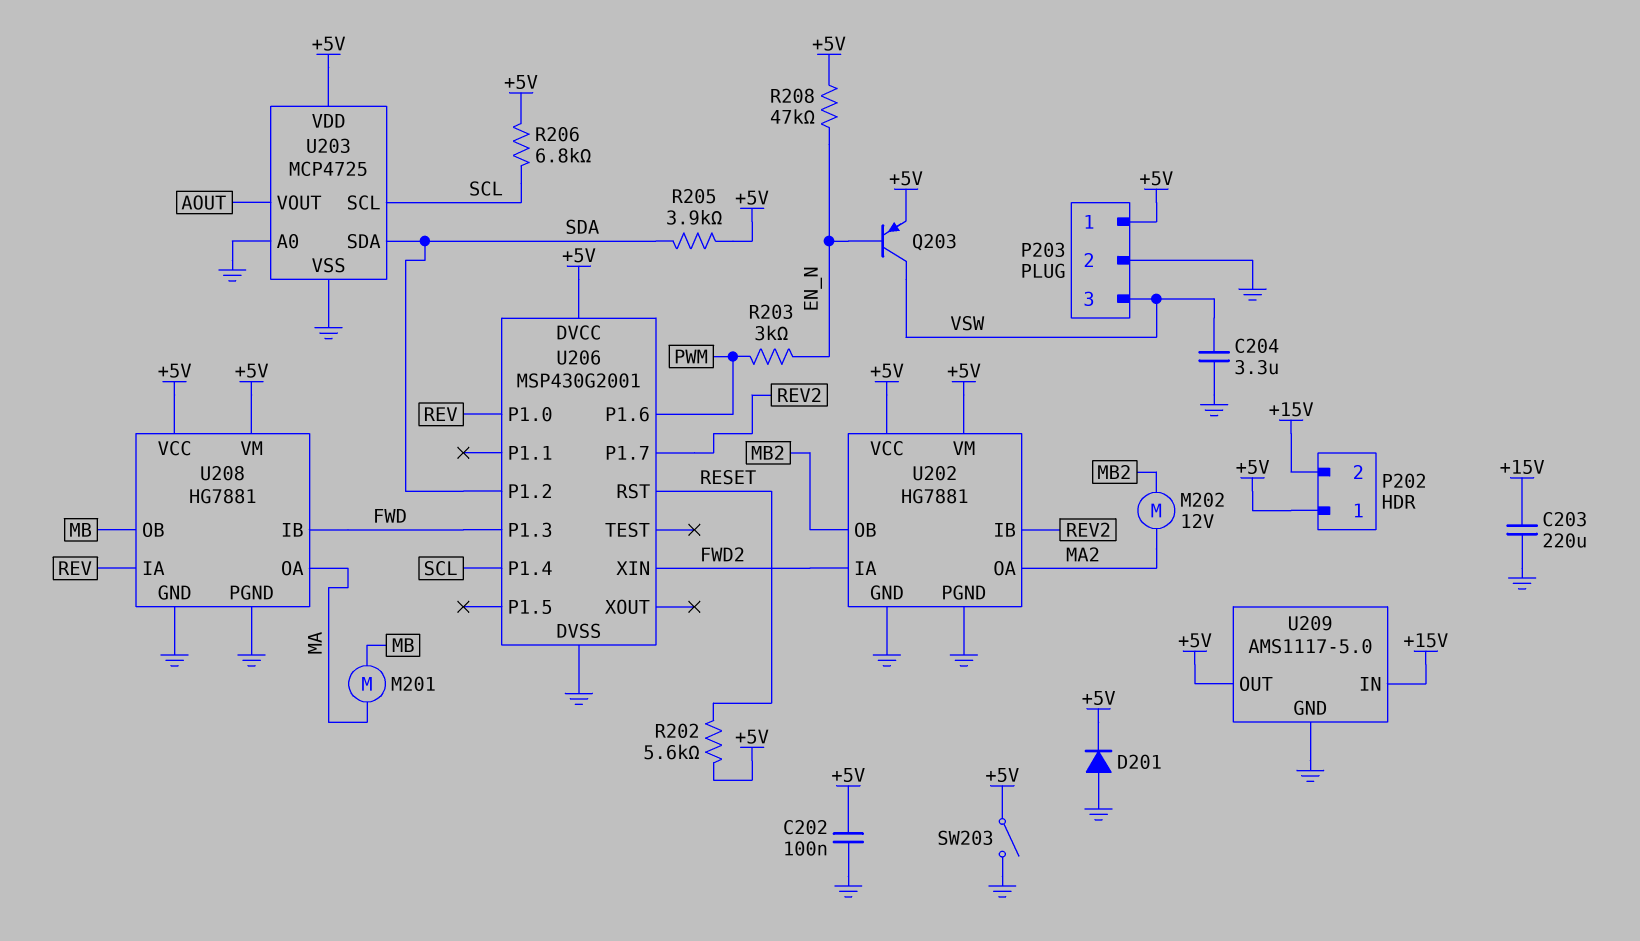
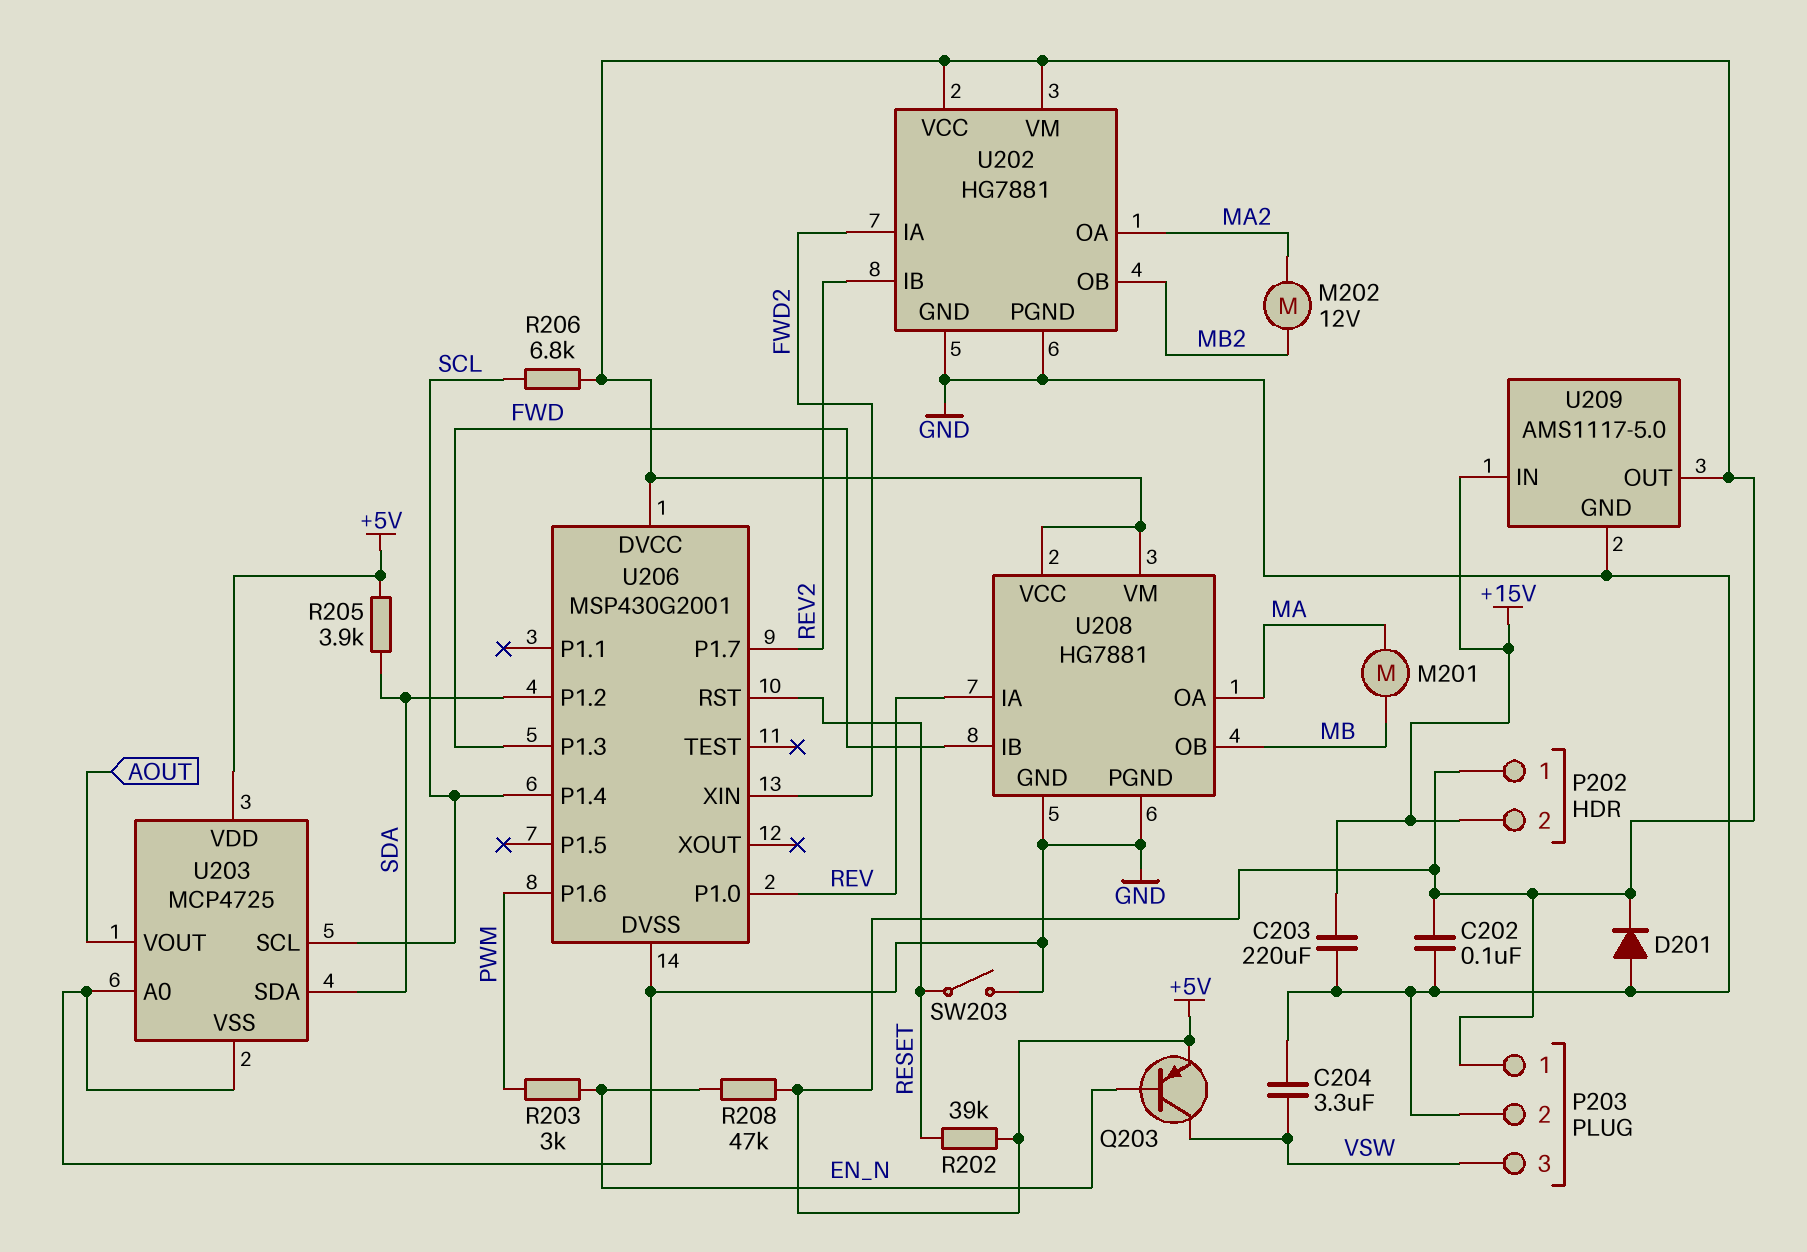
R202: 5.6k (+5V, RESET) -> 39k (+5V, RESET)
SW203: switch (+5V, GND) -> switch (GND, RESET)

